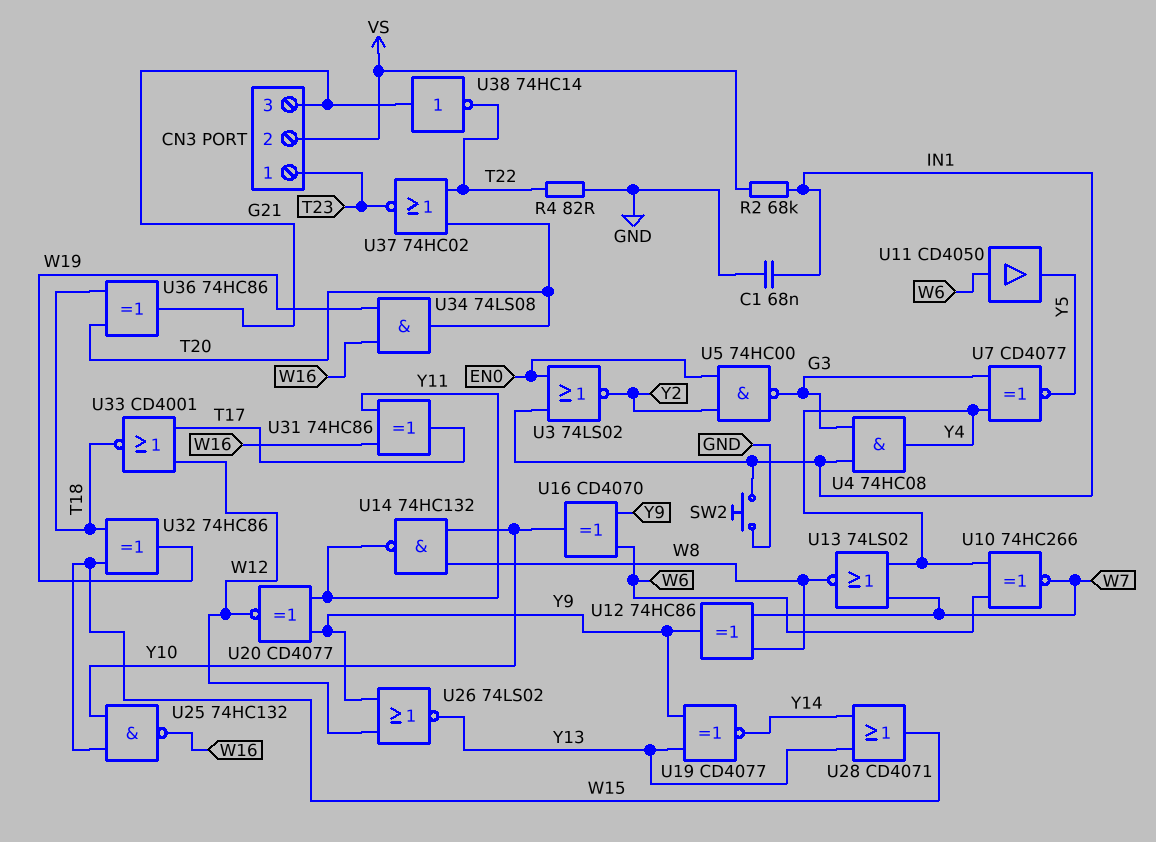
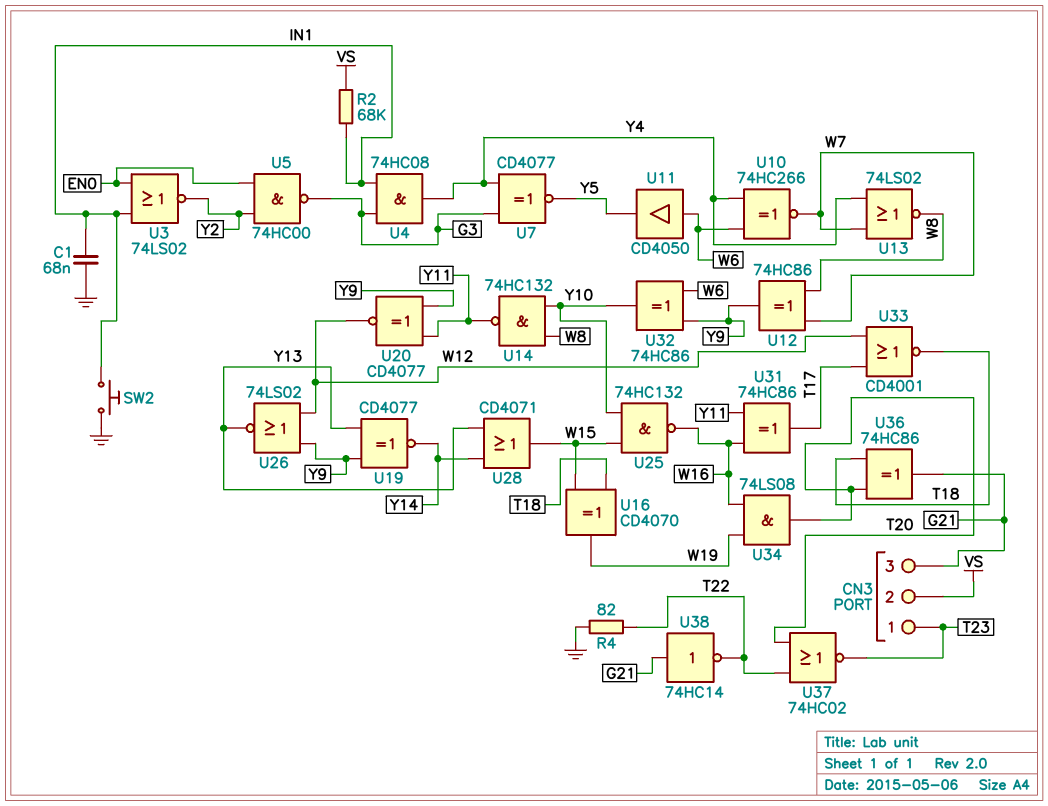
U16: XOR CD4070 (in W6, in Y9, out Y10) -> XOR CD4070 (in T18, in W15, out W19)
U32: XOR 74HC86 (in T18, in W15, out W19) -> XOR 74HC86 (in W6, in Y9, out Y10)

